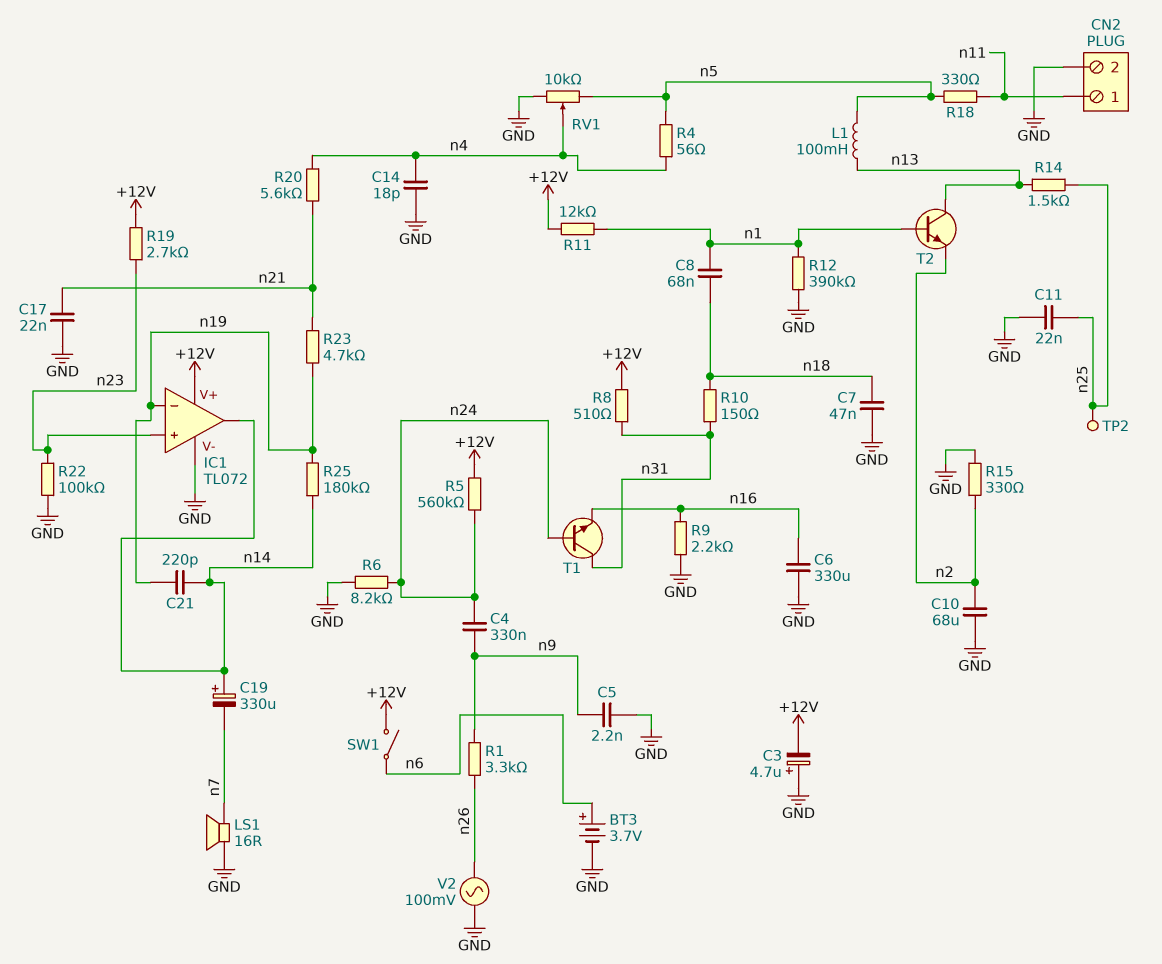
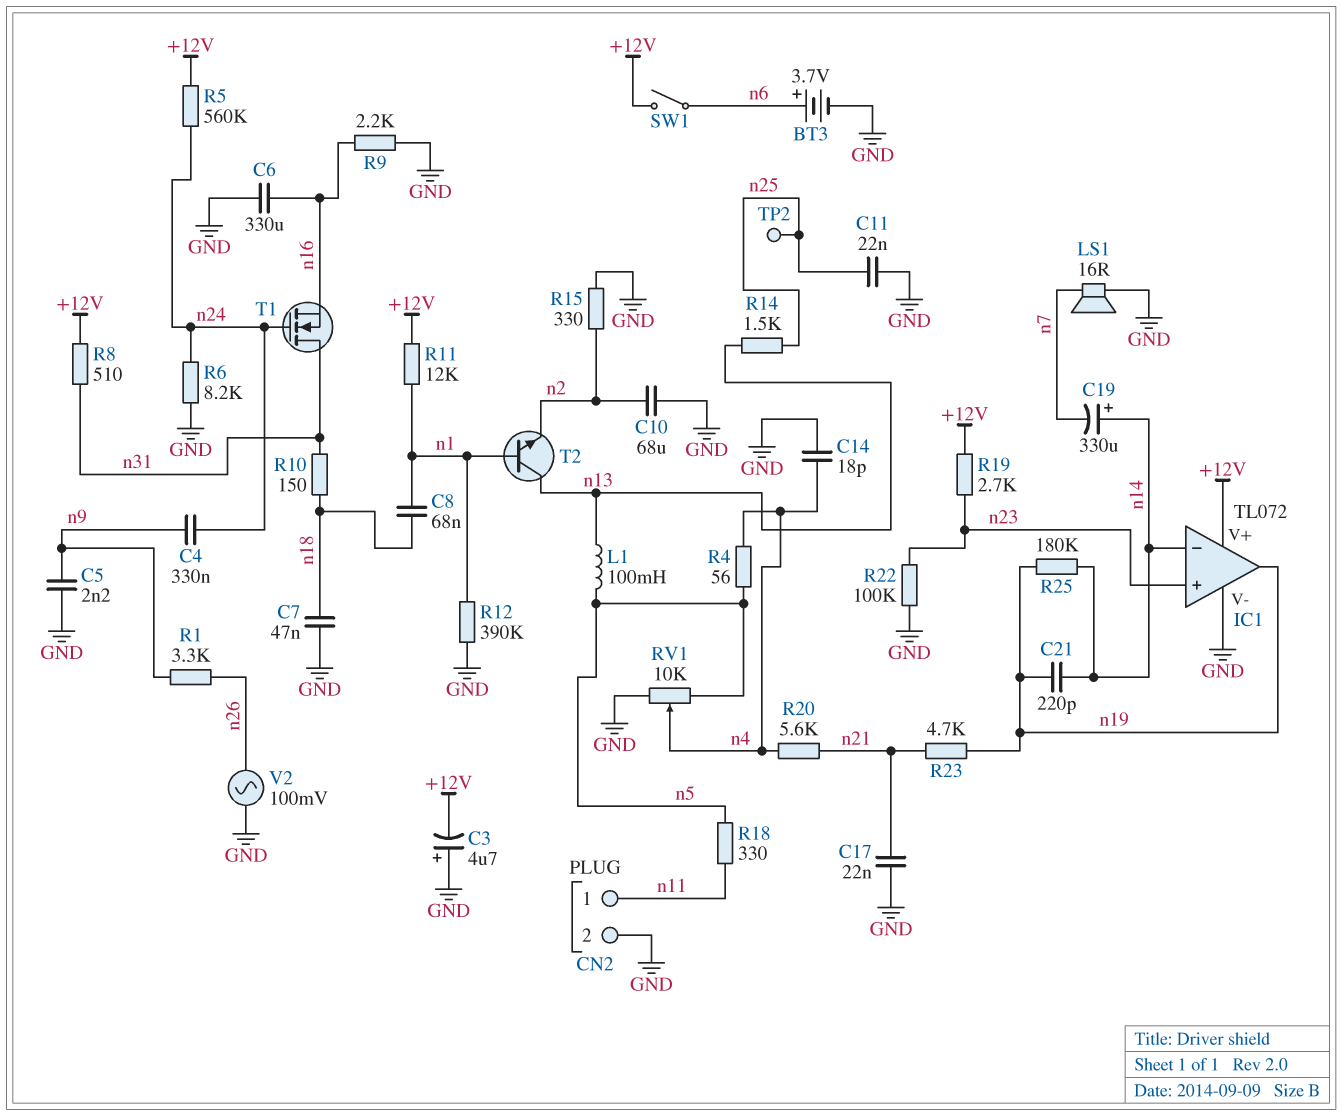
IC1 pin in-: n19 -> n14
IC1 pin out: n14 -> n19
T1: NPN (B n24, C n31, E n16) -> NMOS (G n24, D n31, S n16)

